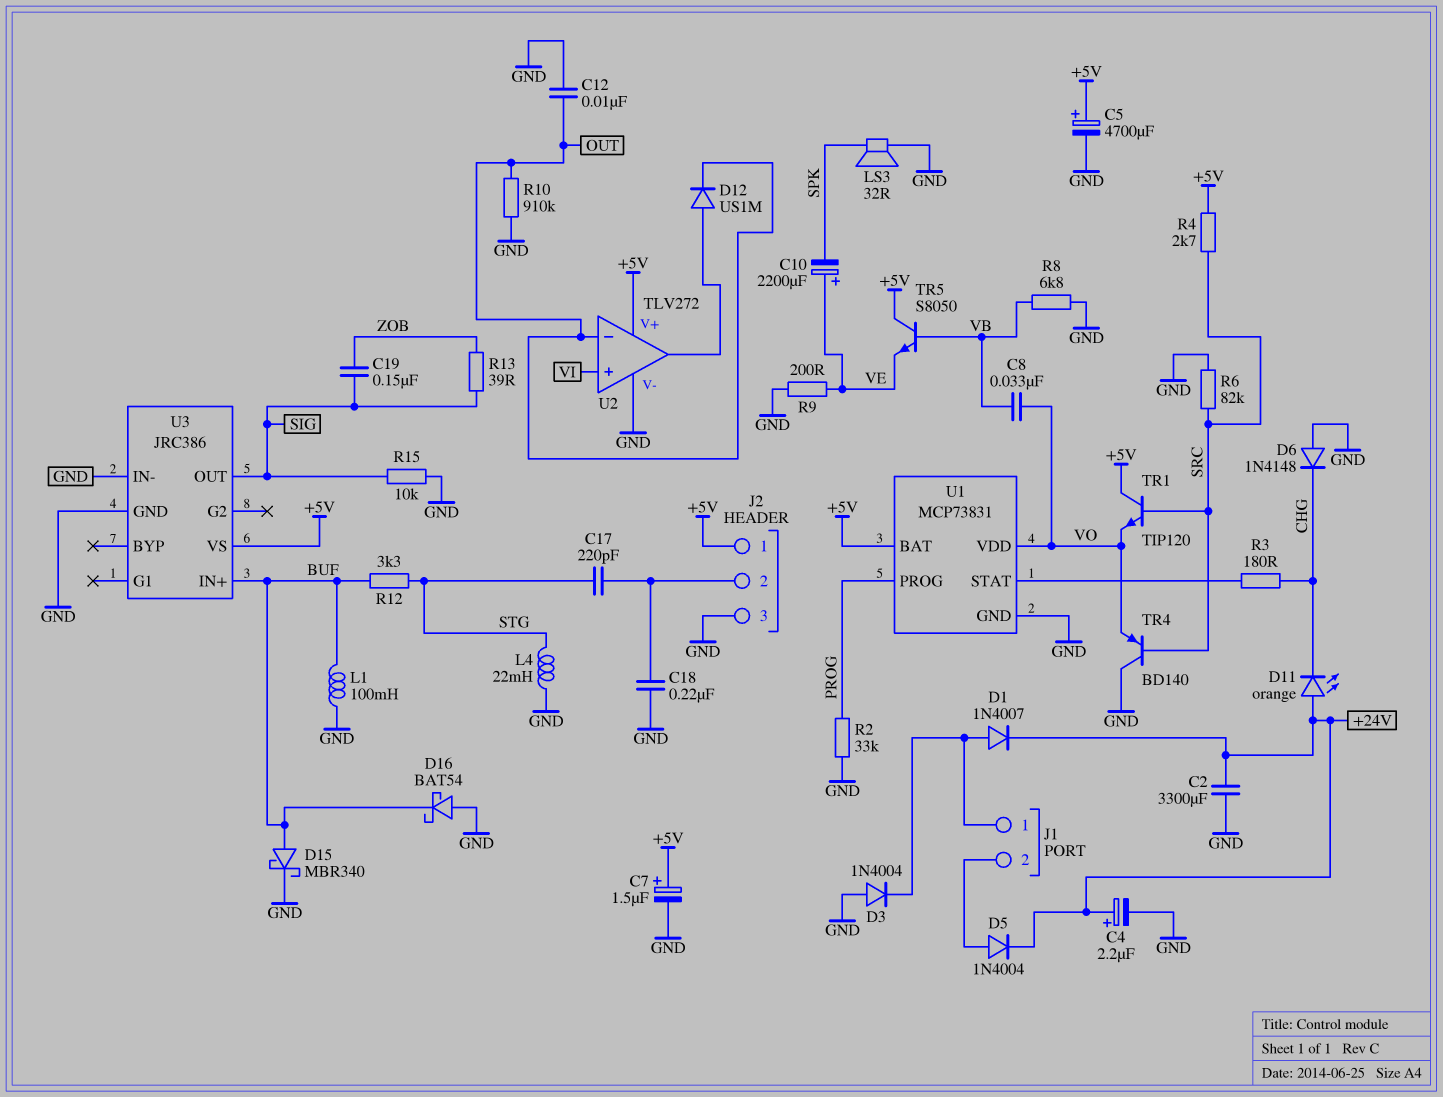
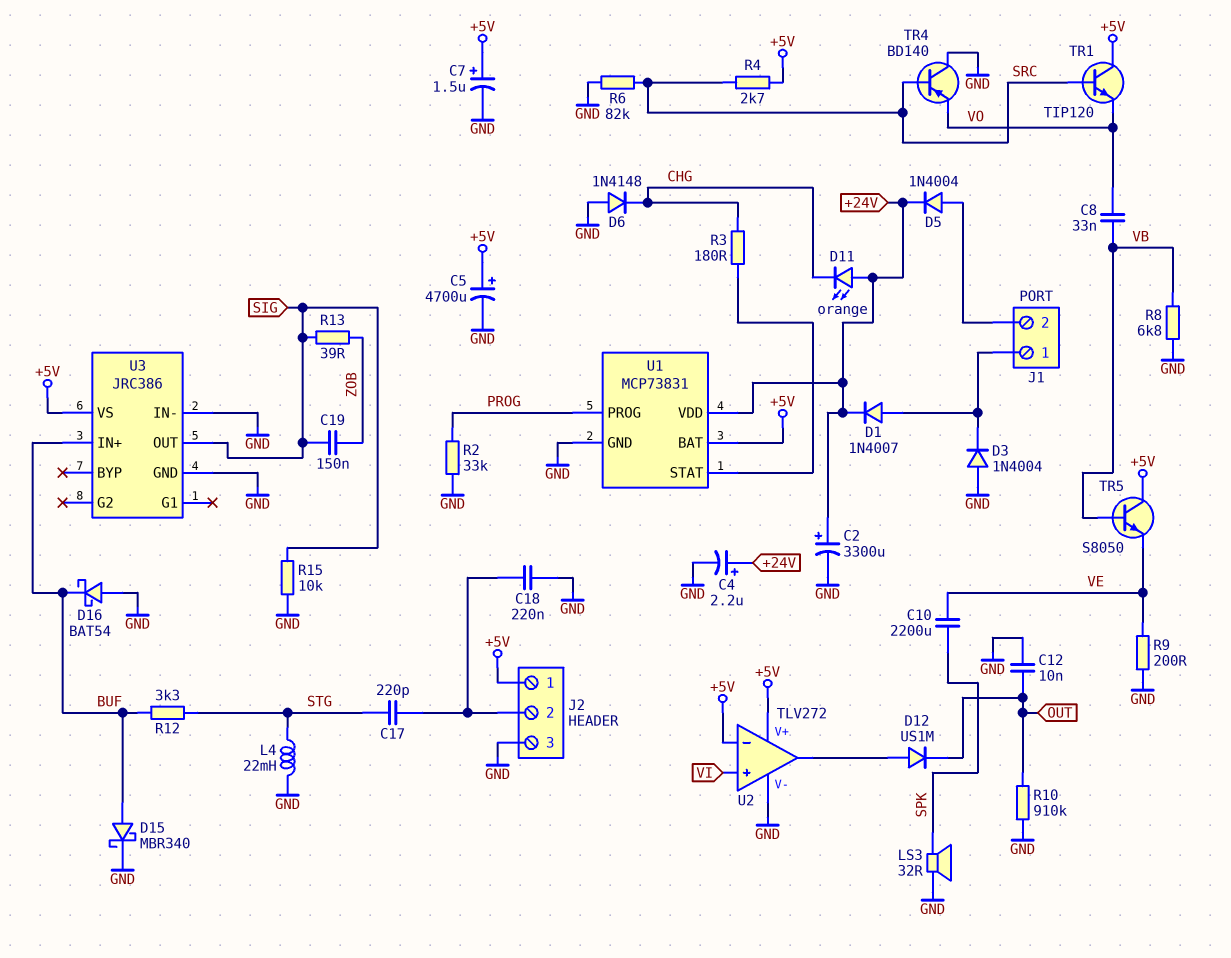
C2: 3300uF (+24V, GND) -> 3300uF (plus +24V, minus GND)
C10: 2200uF (plus VE, minus SPK) -> 2200uF (SPK, VE)
L1: 100mH (BUF, GND) -> none
U1 pin VDD: VO -> +24V
U2 pin in-: OUT -> +5V

